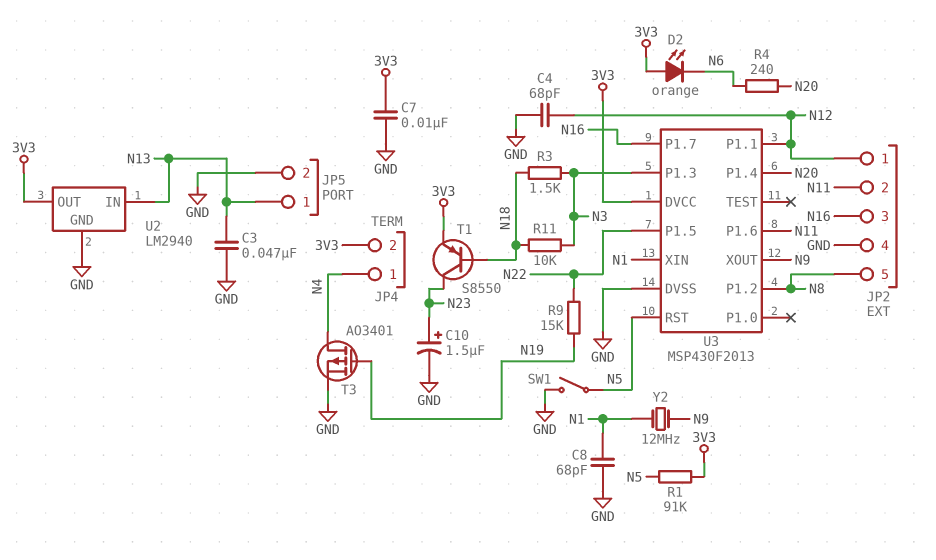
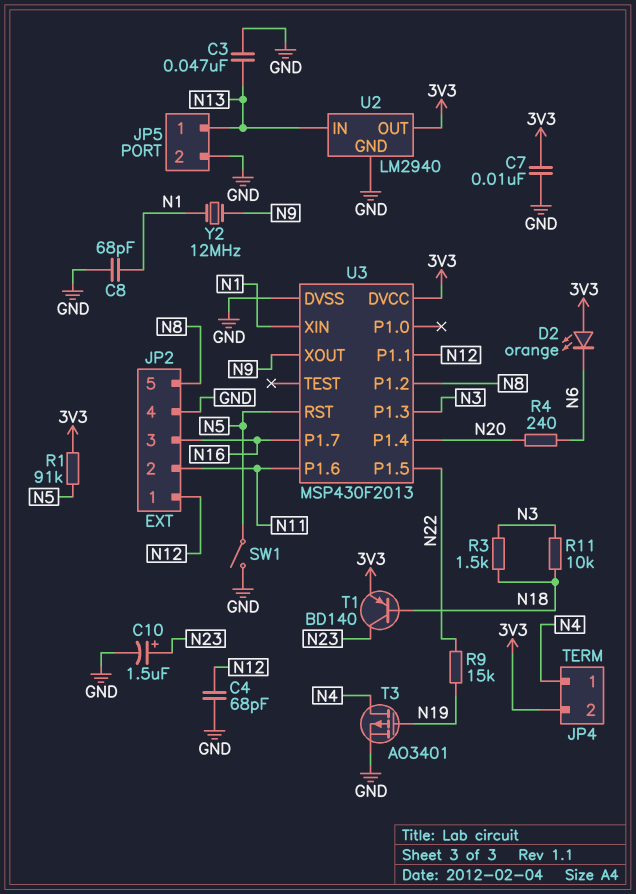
T1: PNP S8550 (B N18, C N23, E 3V3) -> PNP BD140 (B N18, C N23, E 3V3)

